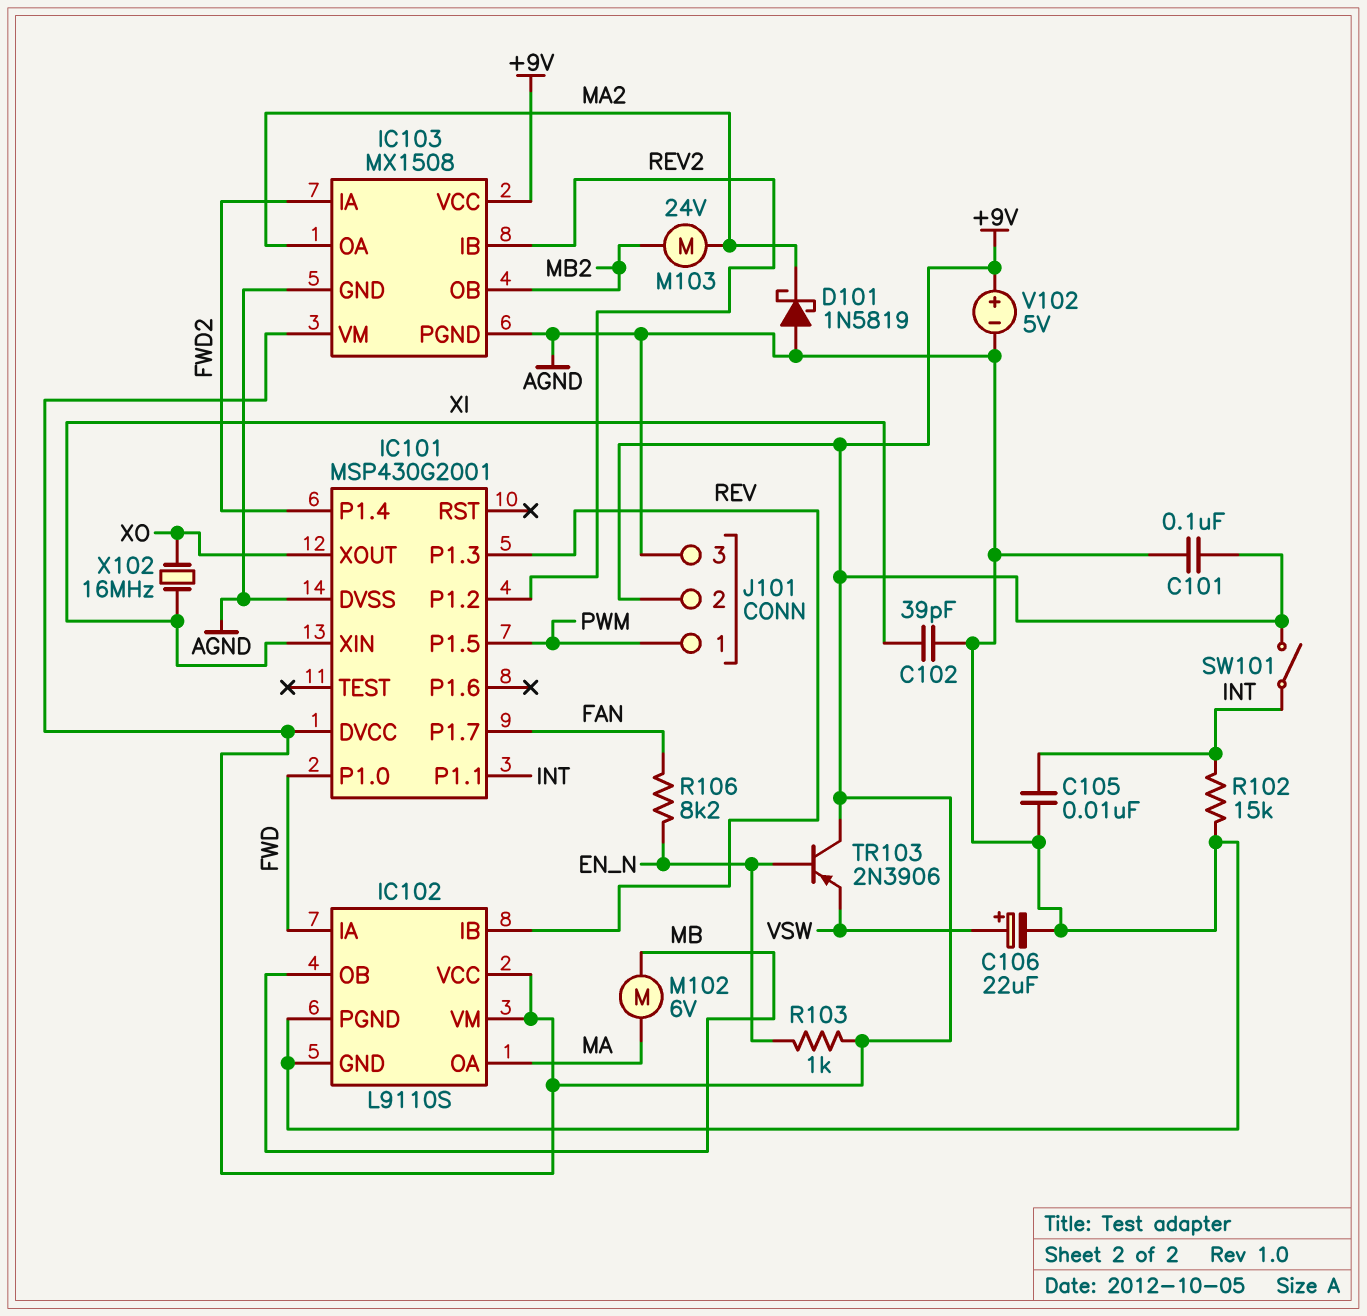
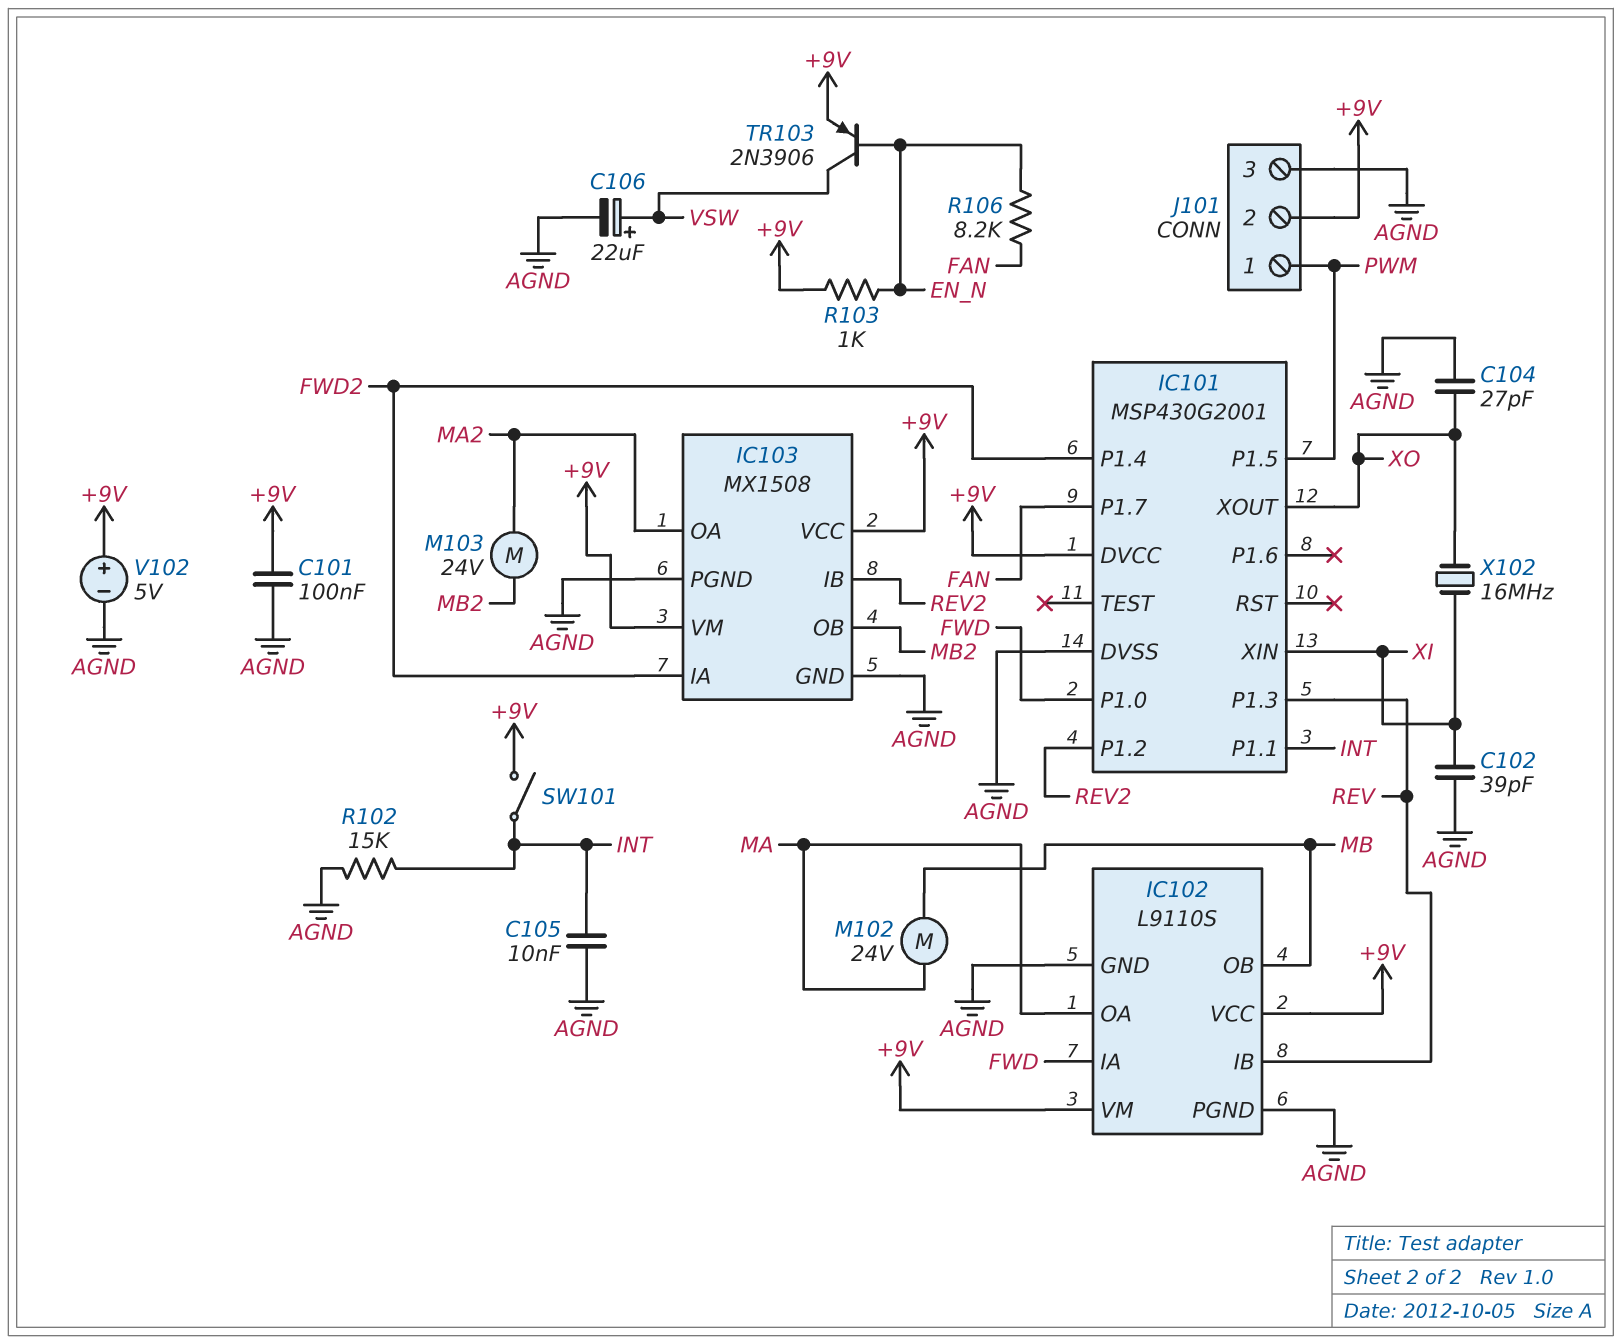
C104: none -> 27pF (AGND, XO)
D101: schottky 1N5819 (A AGND, K MA2) -> none
M102: motor 6V (MA, MB) -> motor 24V (MA, MB)
TR103: PNP 2N3906 (B EN_N, C +9V, E VSW) -> PNP 2N3906 (B EN_N, C VSW, E +9V)

